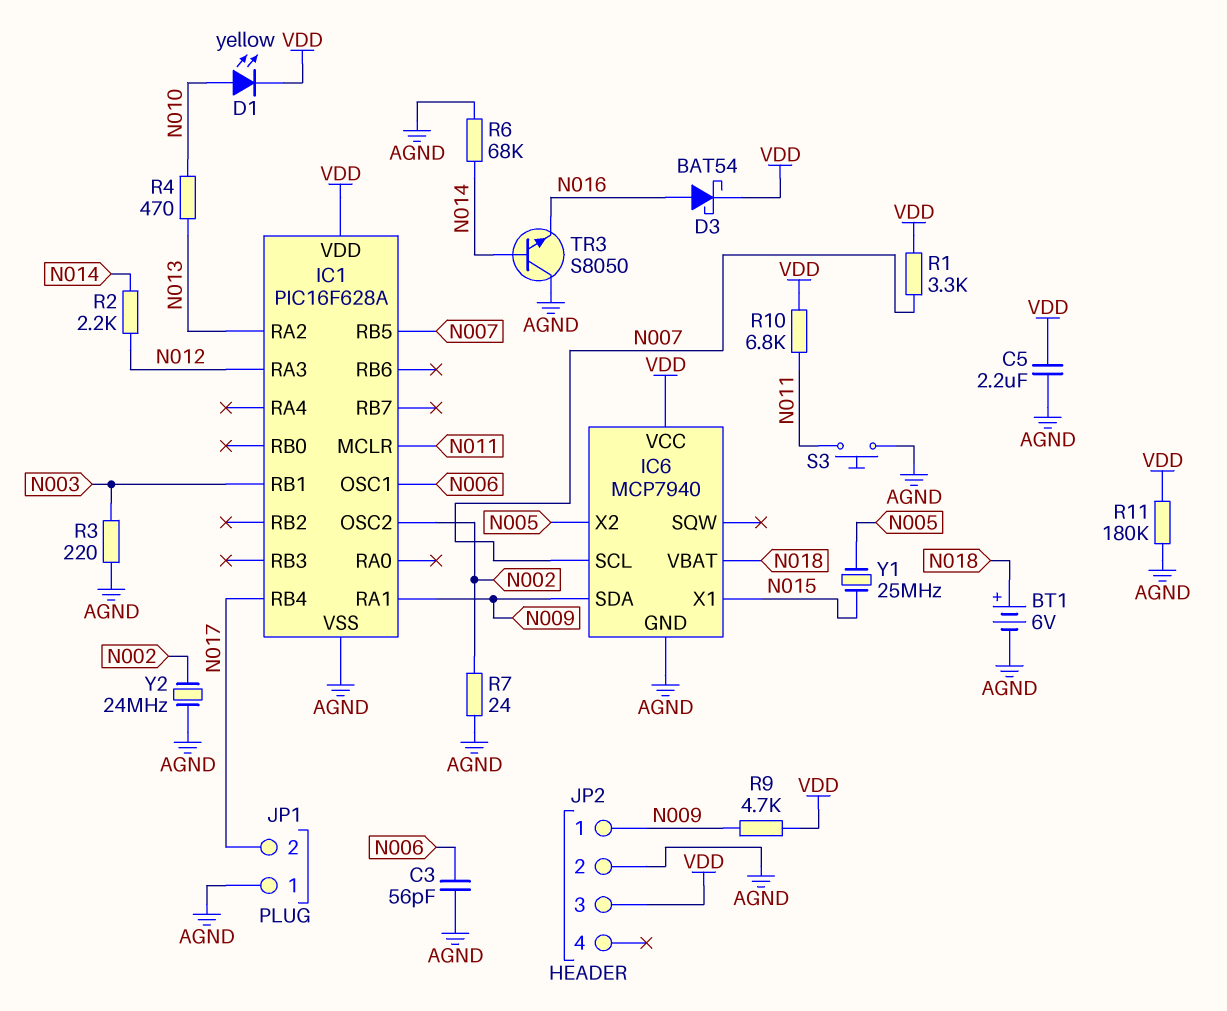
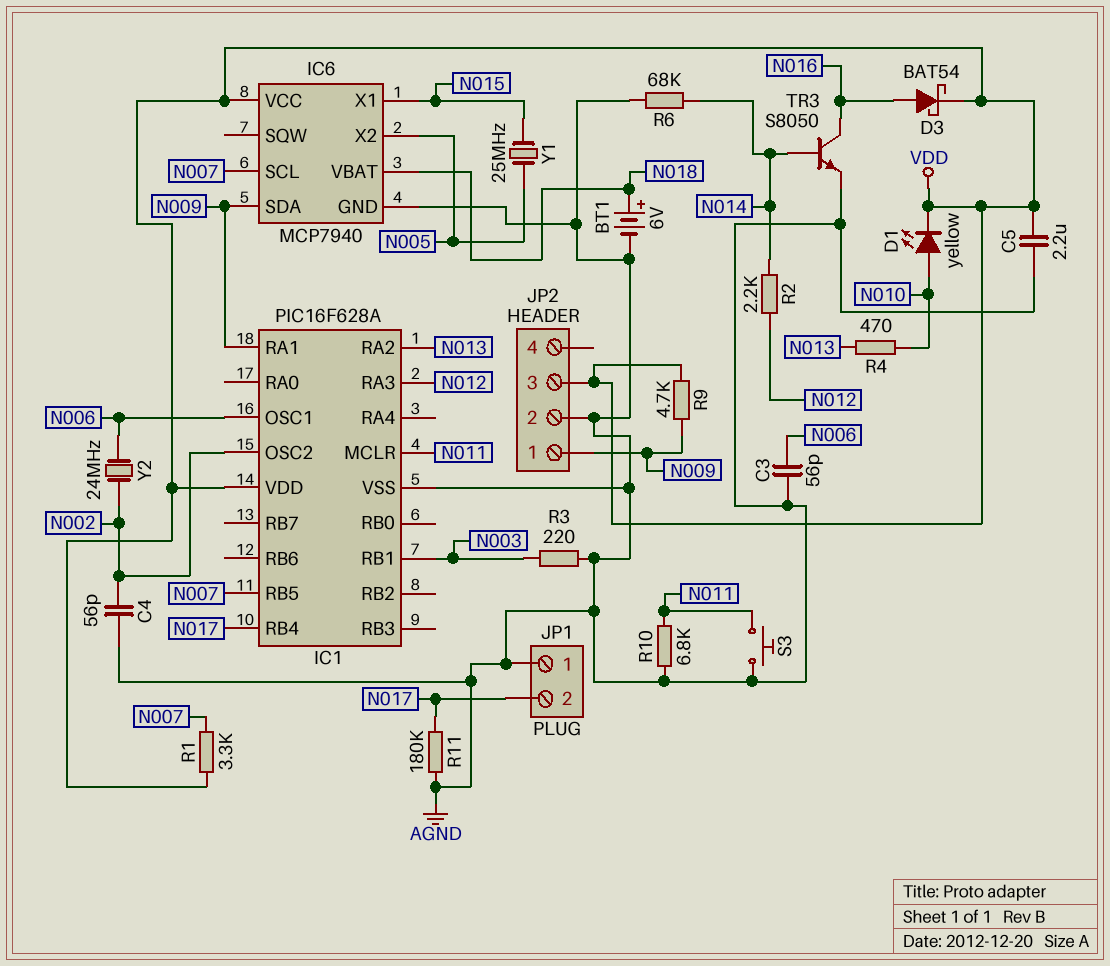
C4: none -> 56pF (AGND, N002)
R7: 24 (AGND, N002) -> none
R10: 6.8k (N011, VDD) -> 6.8k (AGND, N011)
R11: 180k (AGND, VDD) -> 180k (AGND, N017)
TR3: NPN S8050 (B N014, C AGND, E N016) -> NPN S8050 (B N014, C N016, E AGND)
Y2: 24MHz (AGND, N002) -> 24MHz (N002, N006)

